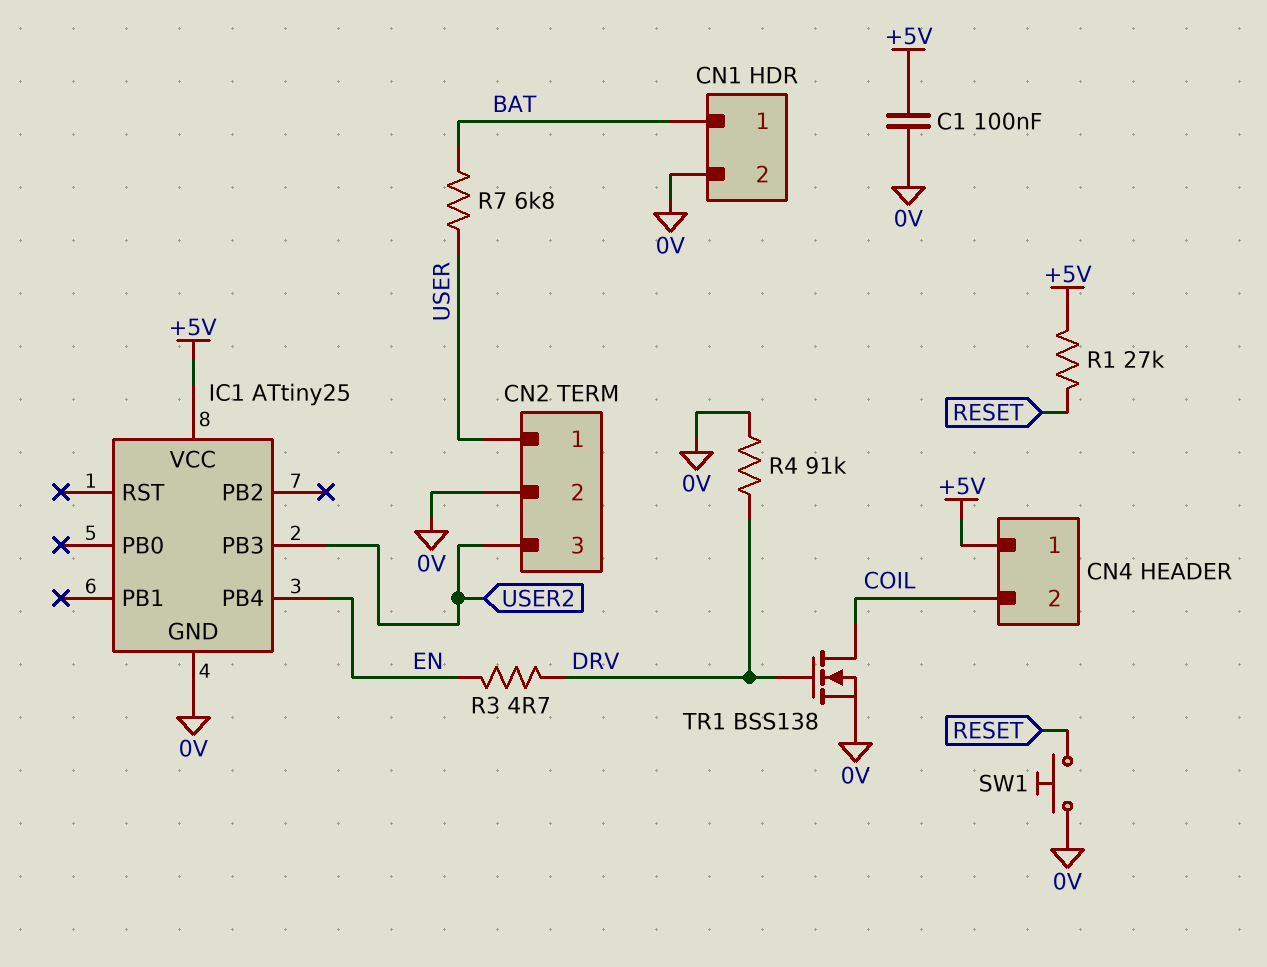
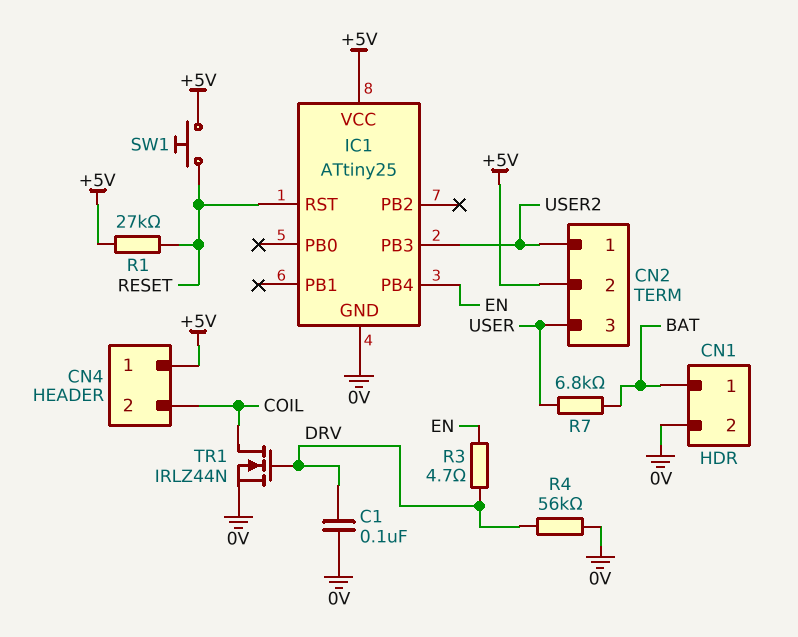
C1: 100nF (+5V, 0V) -> 100nF (0V, DRV)
CN2 pin 1: USER -> USER2
CN2 pin 2: 0V -> +5V
CN2 pin 3: USER2 -> USER
IC1 pin RST: none -> RESET
R4: 91k (0V, DRV) -> 56k (0V, DRV)
SW1: button (0V, RESET) -> button (+5V, RESET)
TR1: NMOS BSS138 (G DRV, D COIL, S 0V) -> NMOS IRLZ44N (G DRV, D COIL, S 0V)

